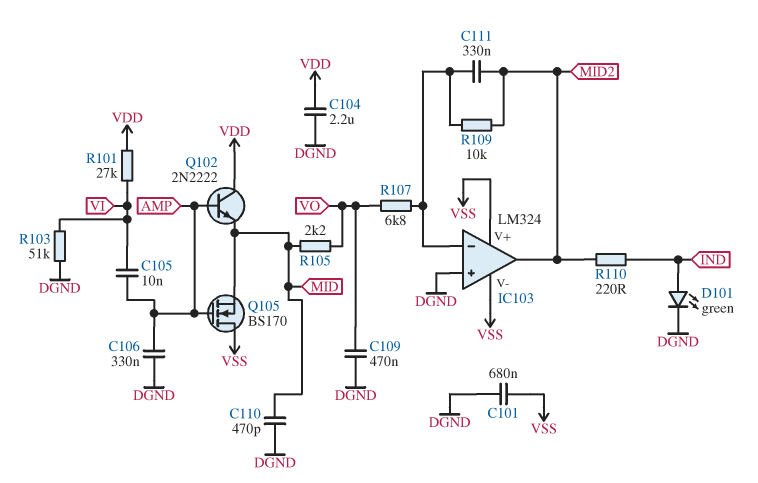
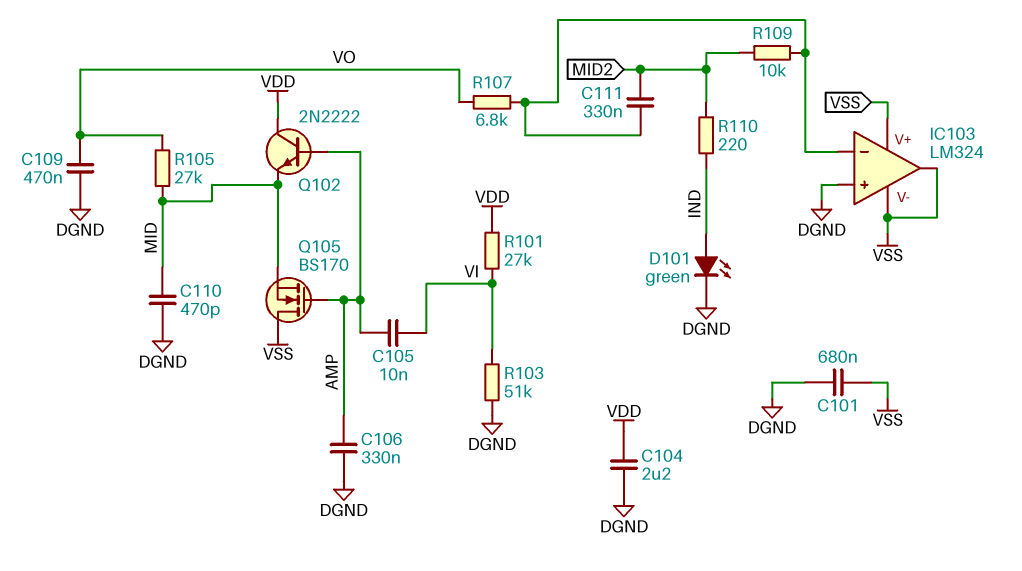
IC103 pin out: MID2 -> VSS
R105: 2.2k (MID, VO) -> 27k (MID, VO)

